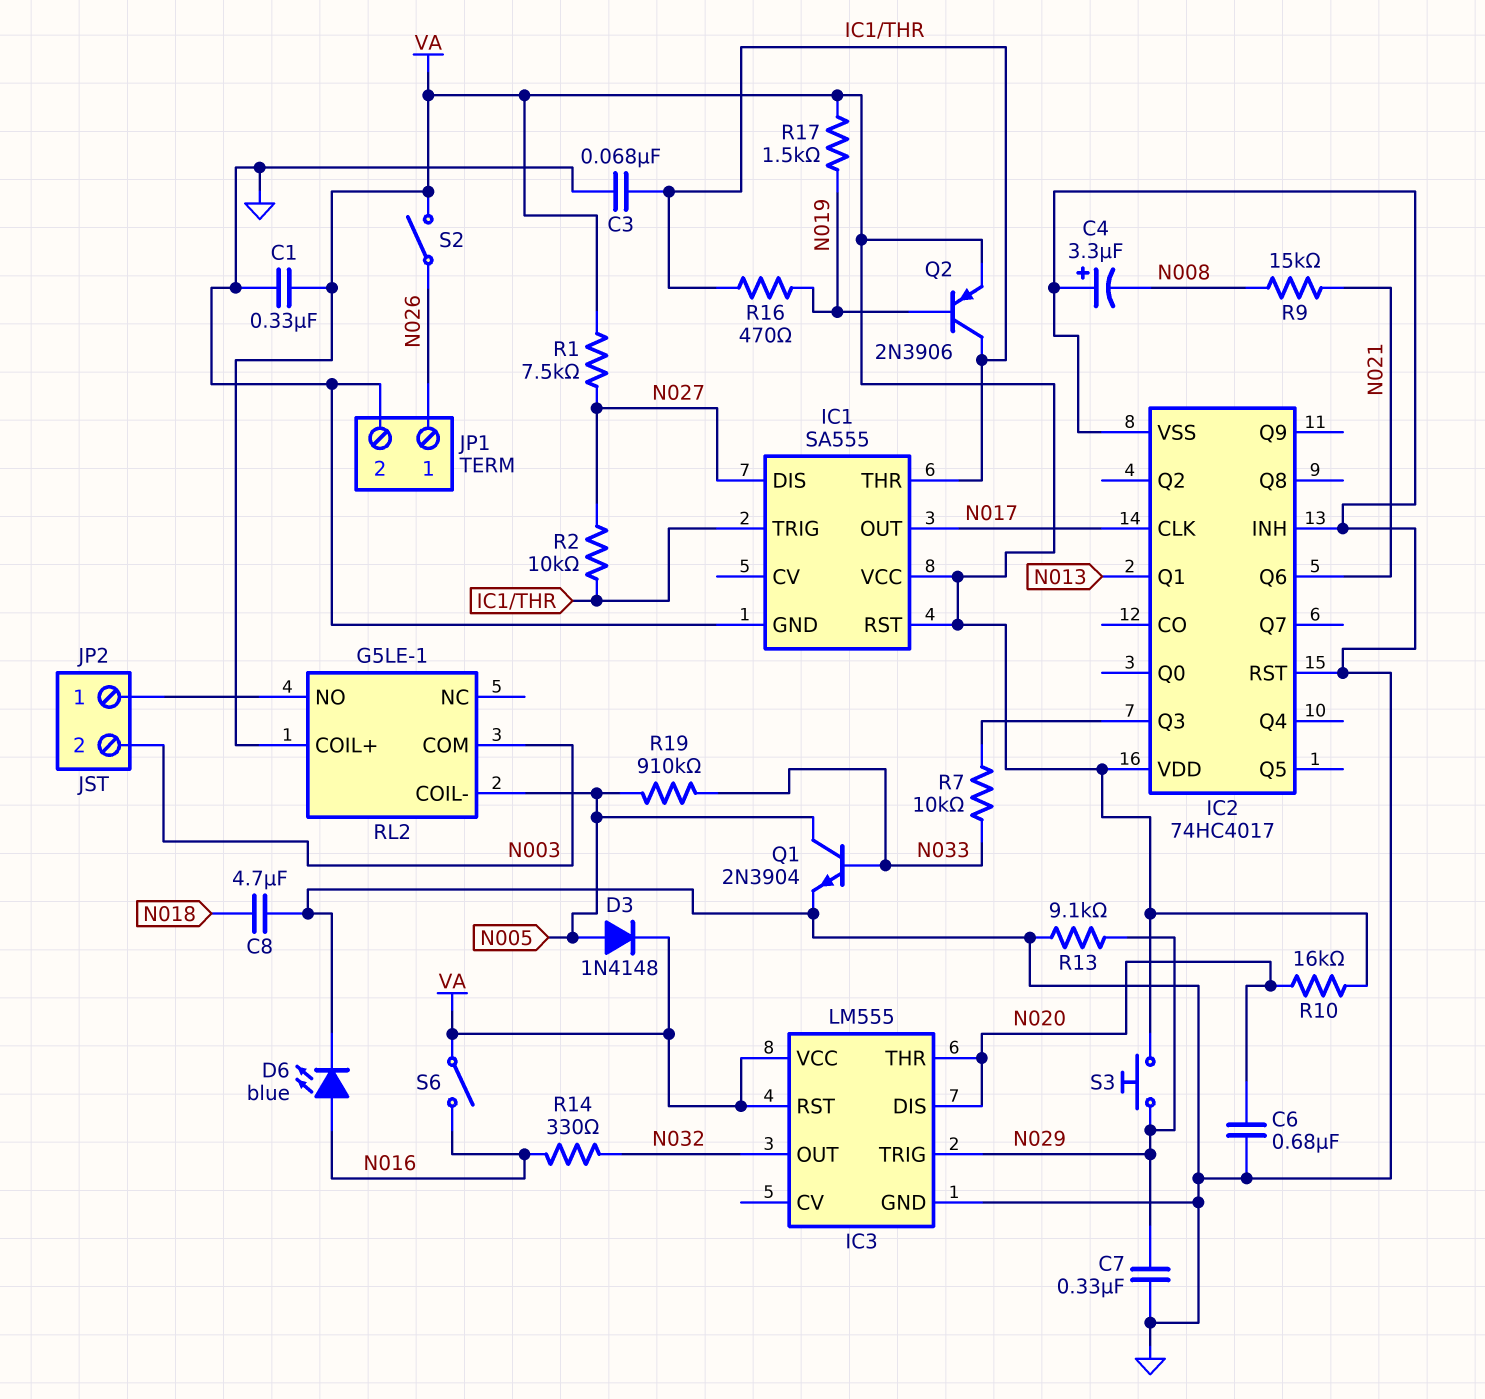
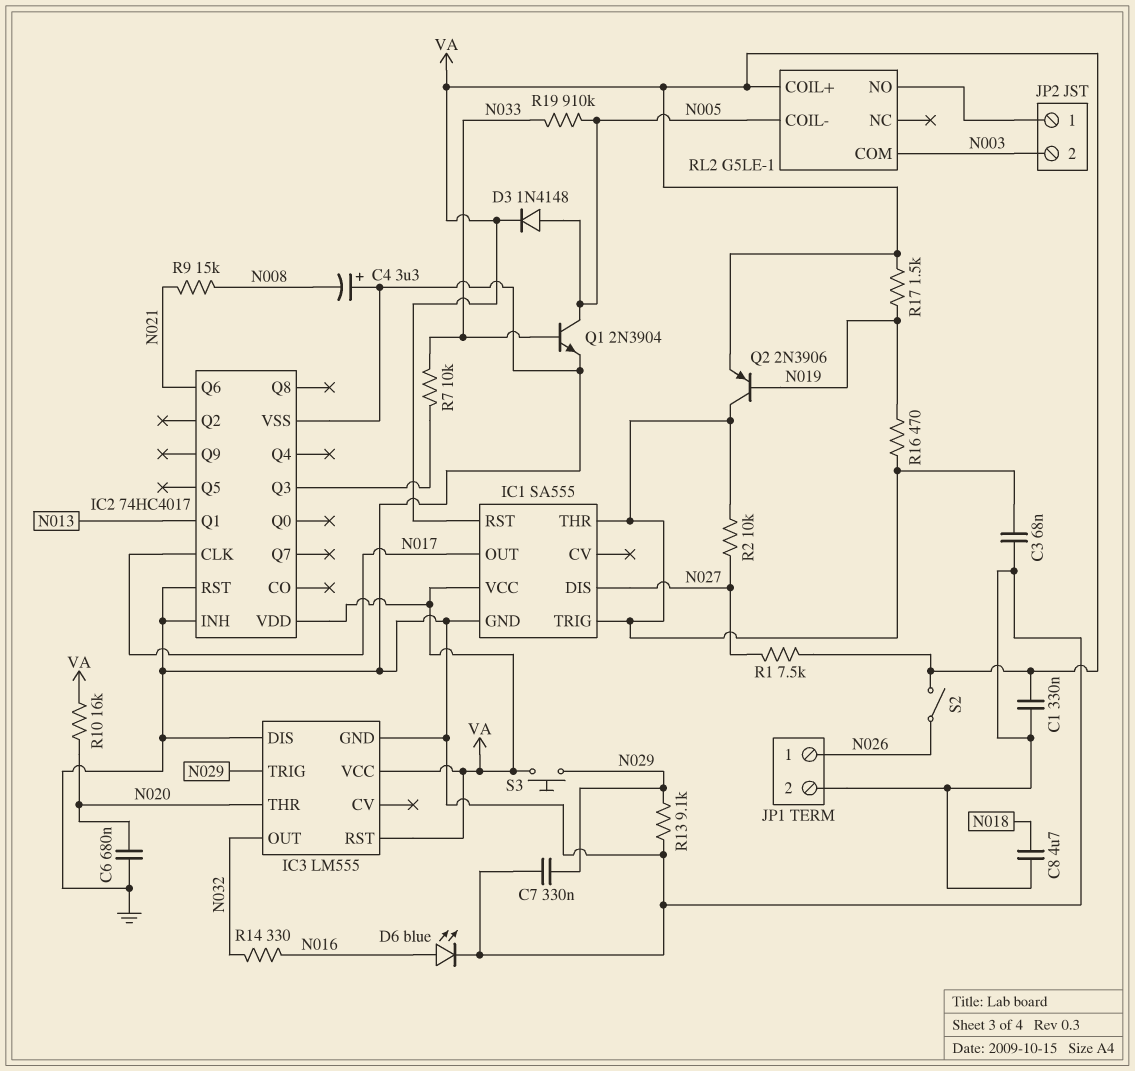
IC3 pin DIS: N020 -> GND
S6: switch (N016, VA) -> none

